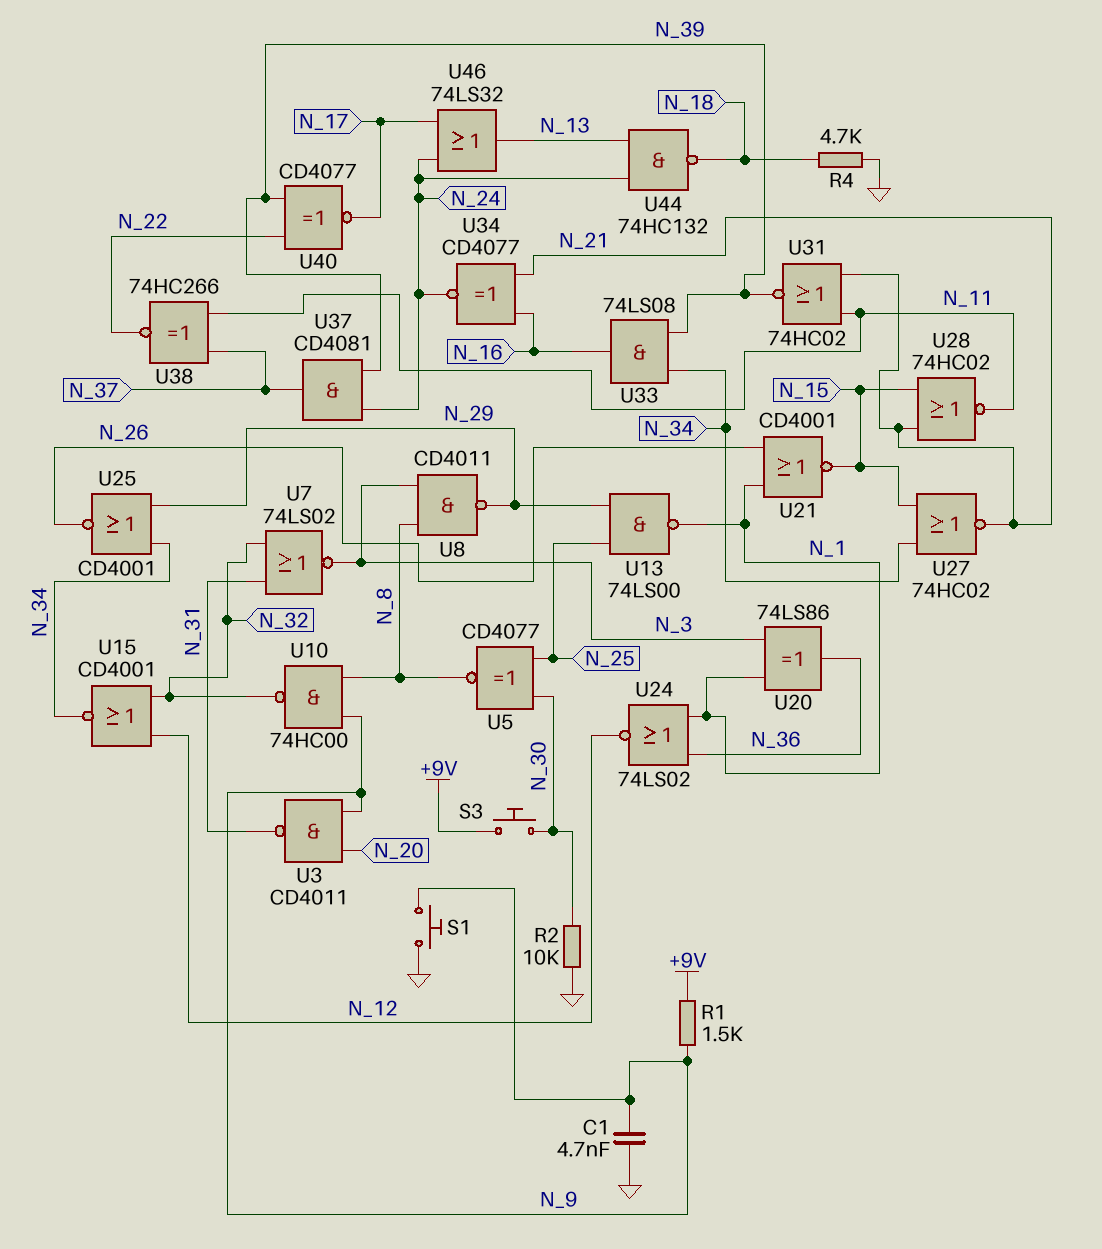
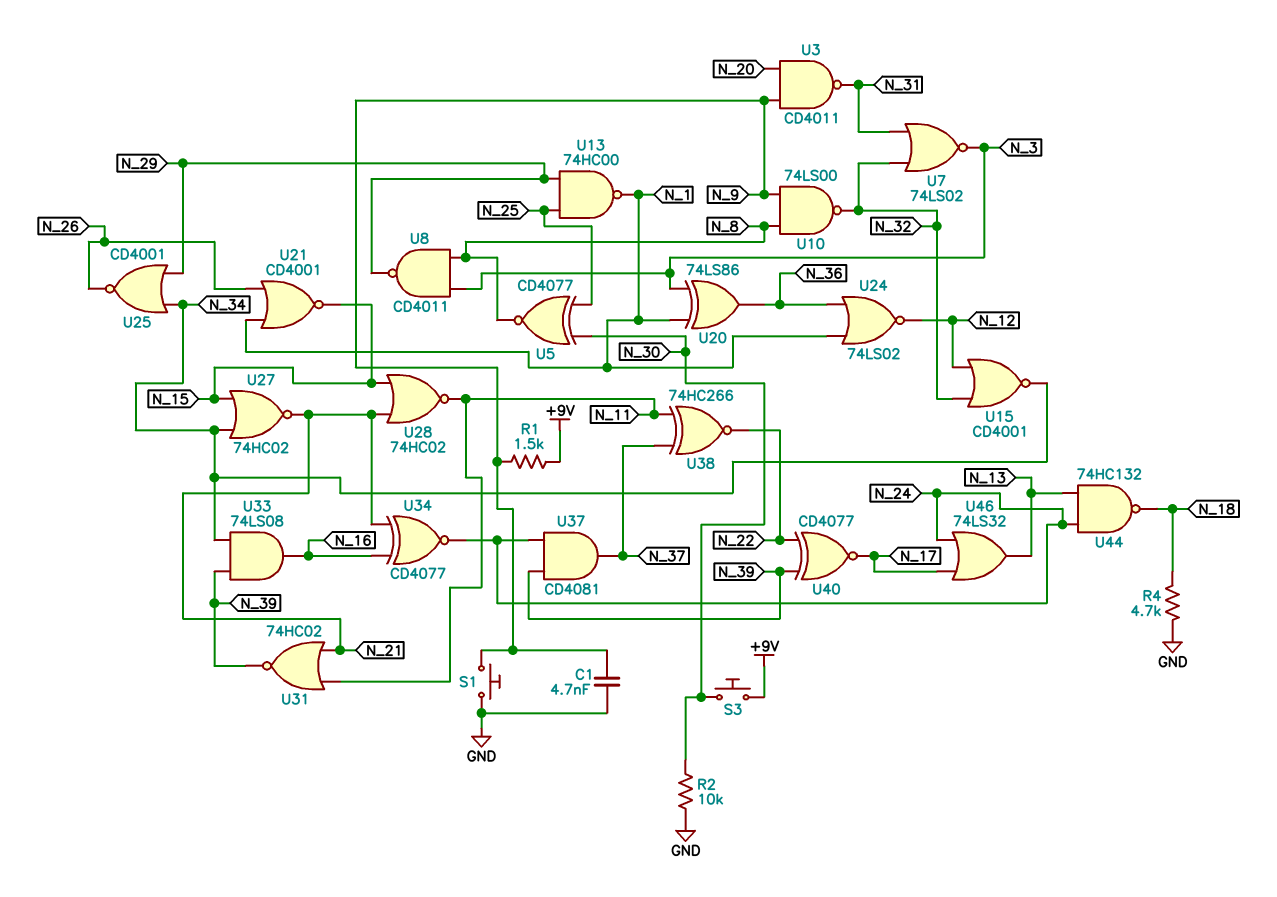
U10: NAND 74HC00 (in N_8, in N_9, out N_32) -> NAND 74LS00 (in N_8, in N_9, out N_32)
U13: NAND 74LS00 (in N_25, in N_29, out N_1) -> NAND 74HC00 (in N_25, in N_29, out N_1)

